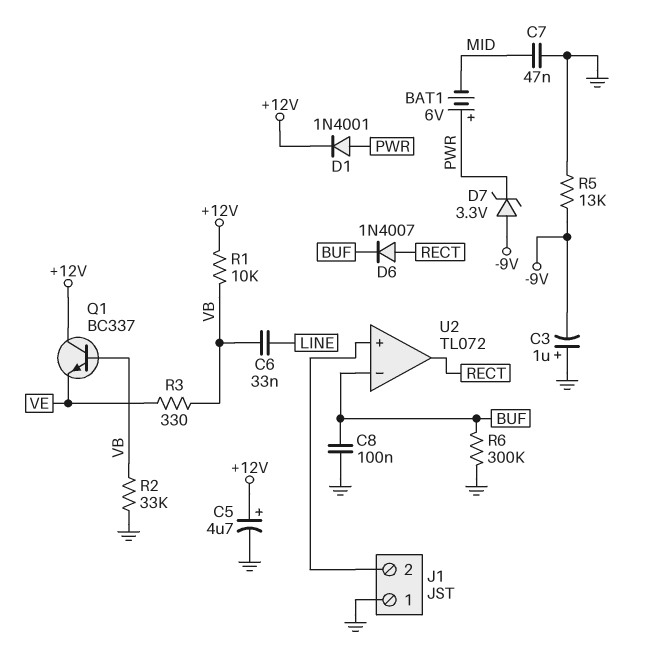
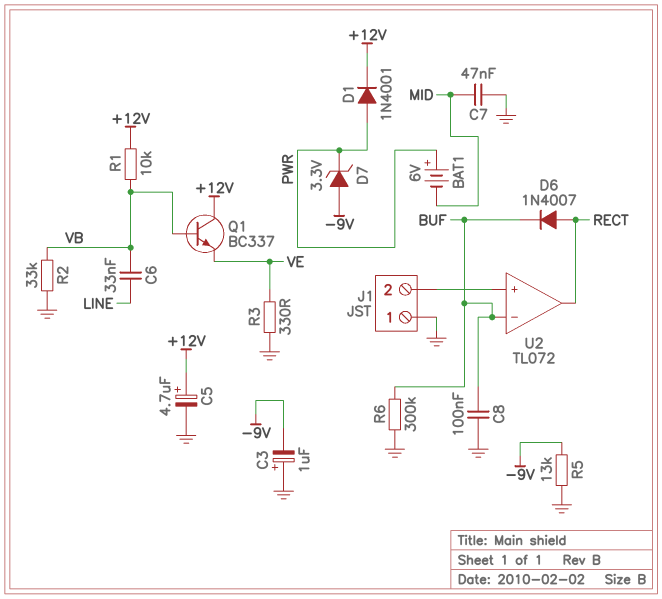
R3: 330 (VB, VE) -> 330 (GND, VE)

